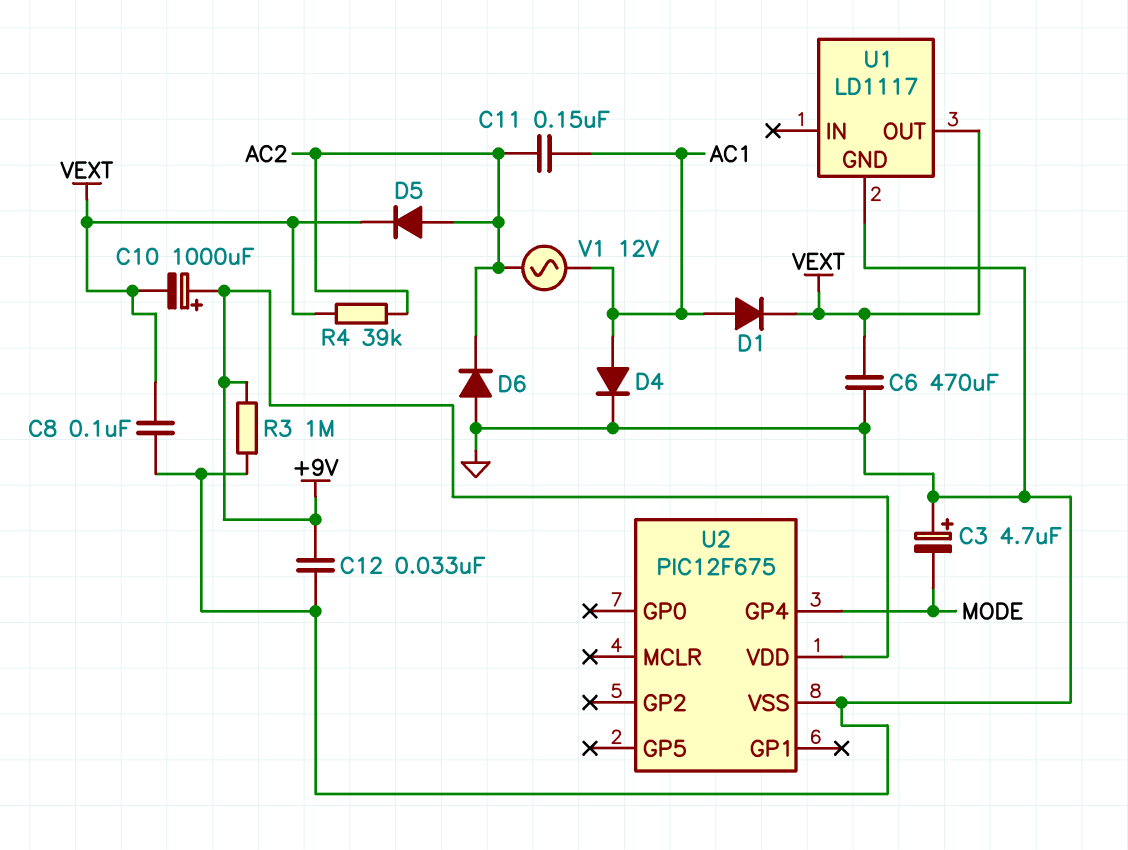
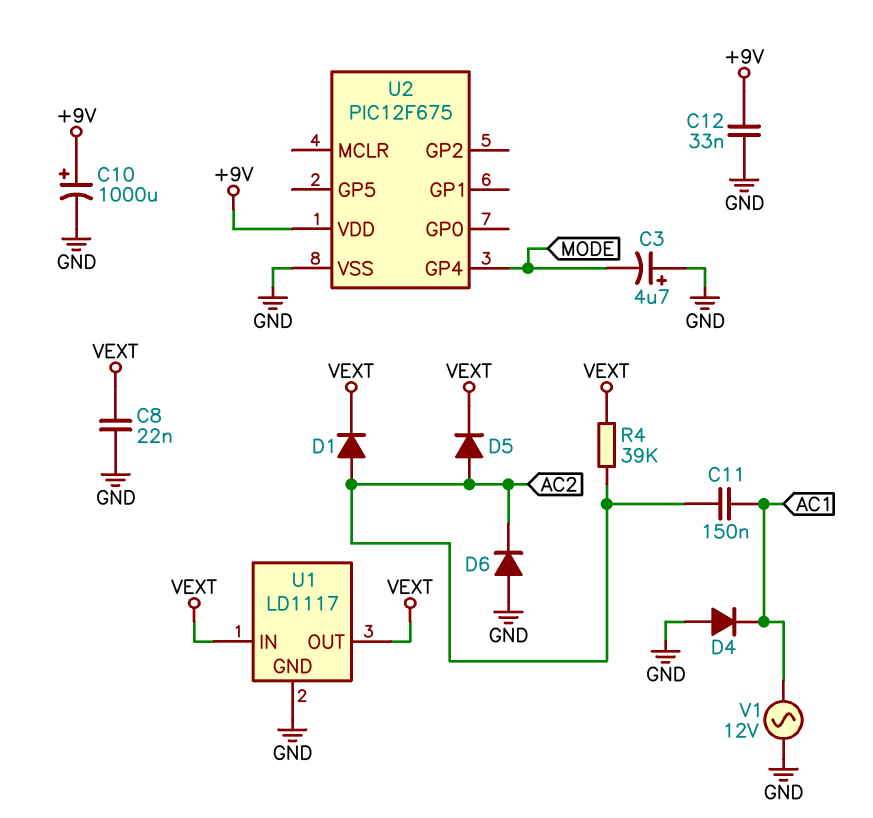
C6: 470uF (GND, VEXT) -> none
C8: 100nF (GND, VEXT) -> 22nF (GND, VEXT)
C10: 1000uF (plus +9V, minus VEXT) -> 1000uF (plus +9V, minus GND)
D1: diode (A AC1, K VEXT) -> diode (A AC2, K VEXT)
D4: diode (A AC1, K GND) -> diode (A GND, K AC1)
R3: 1M (+9V, GND) -> none
U1 pin IN: none -> VEXT
V1: AC 12V (AC1, AC2) -> AC 12V (AC1, GND)

